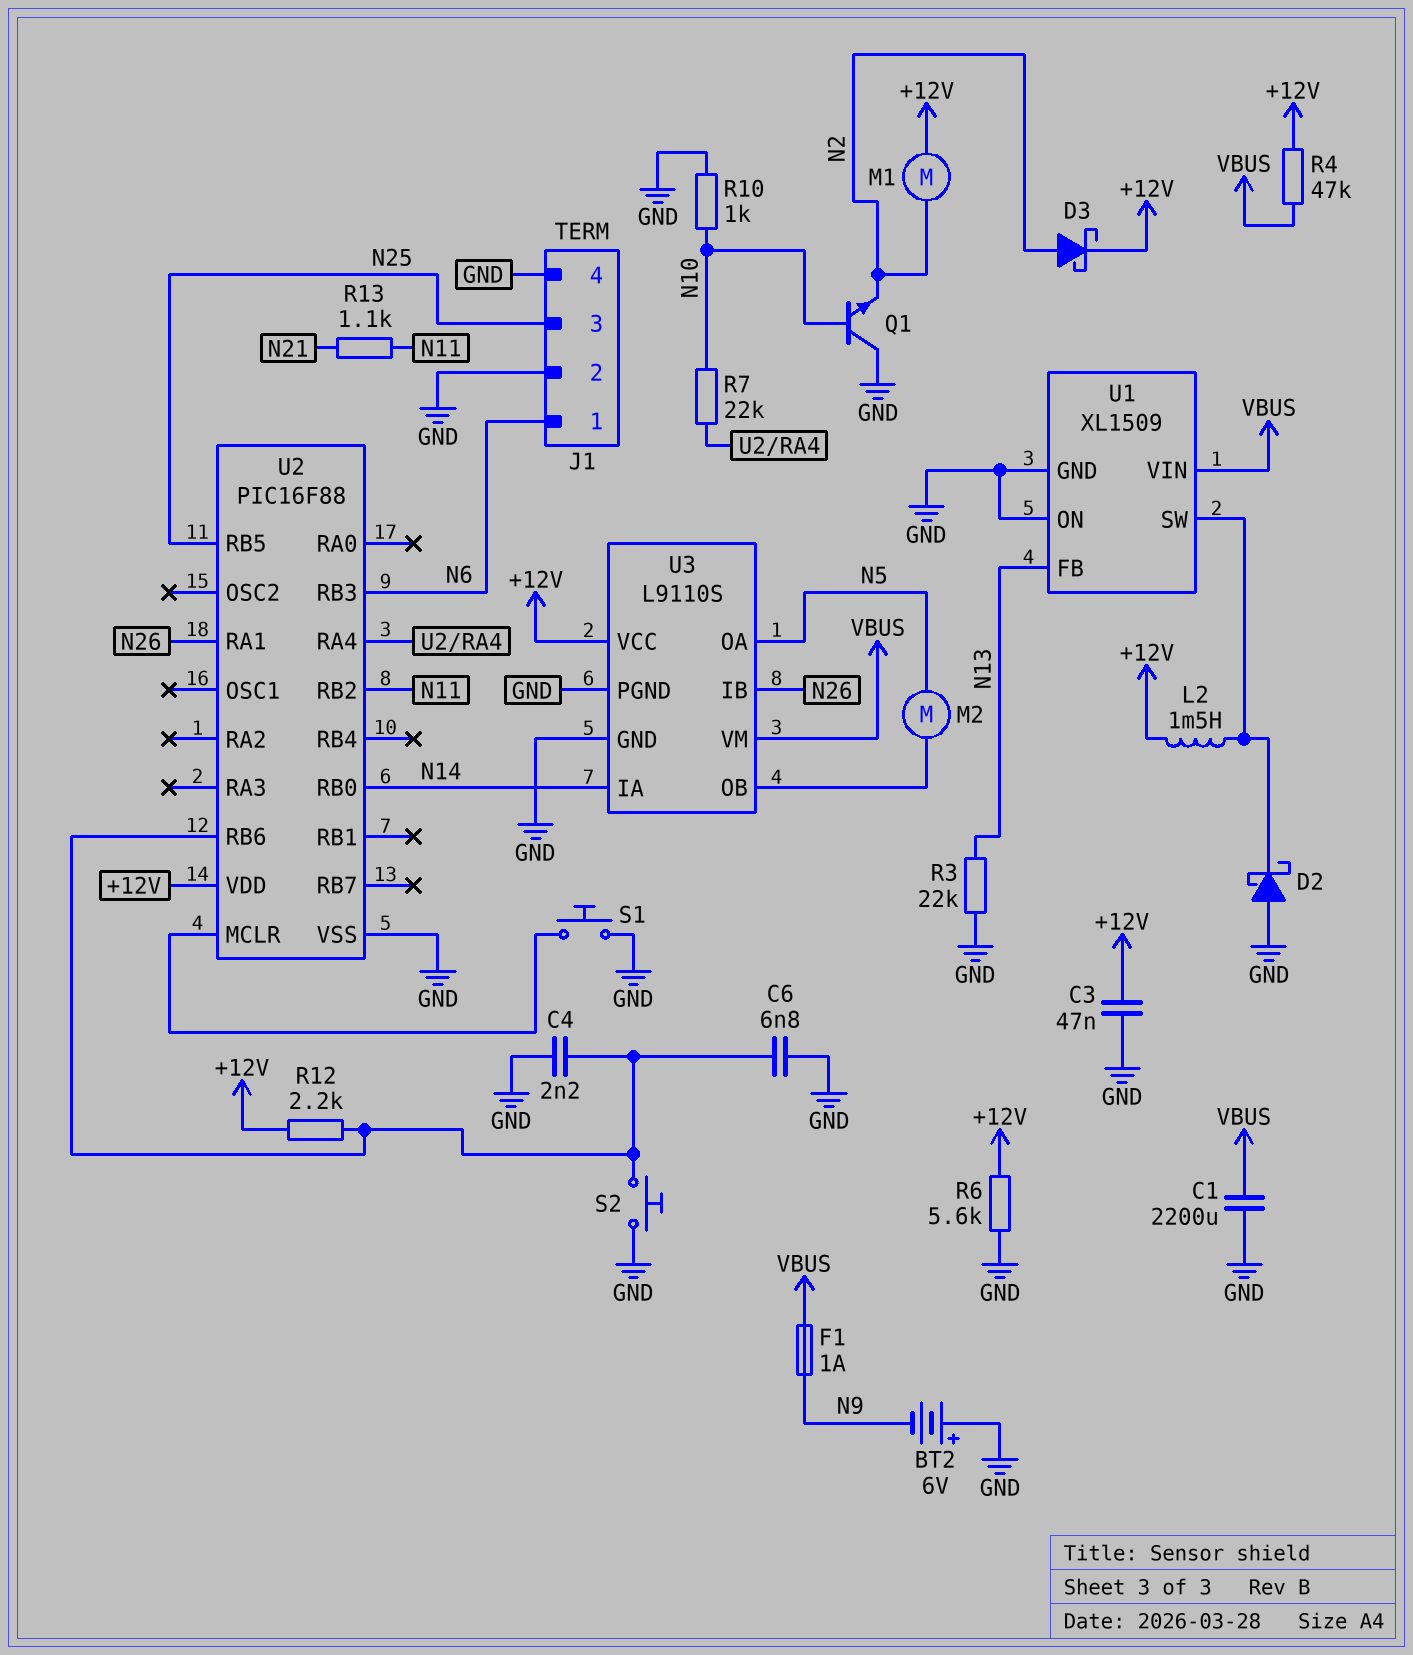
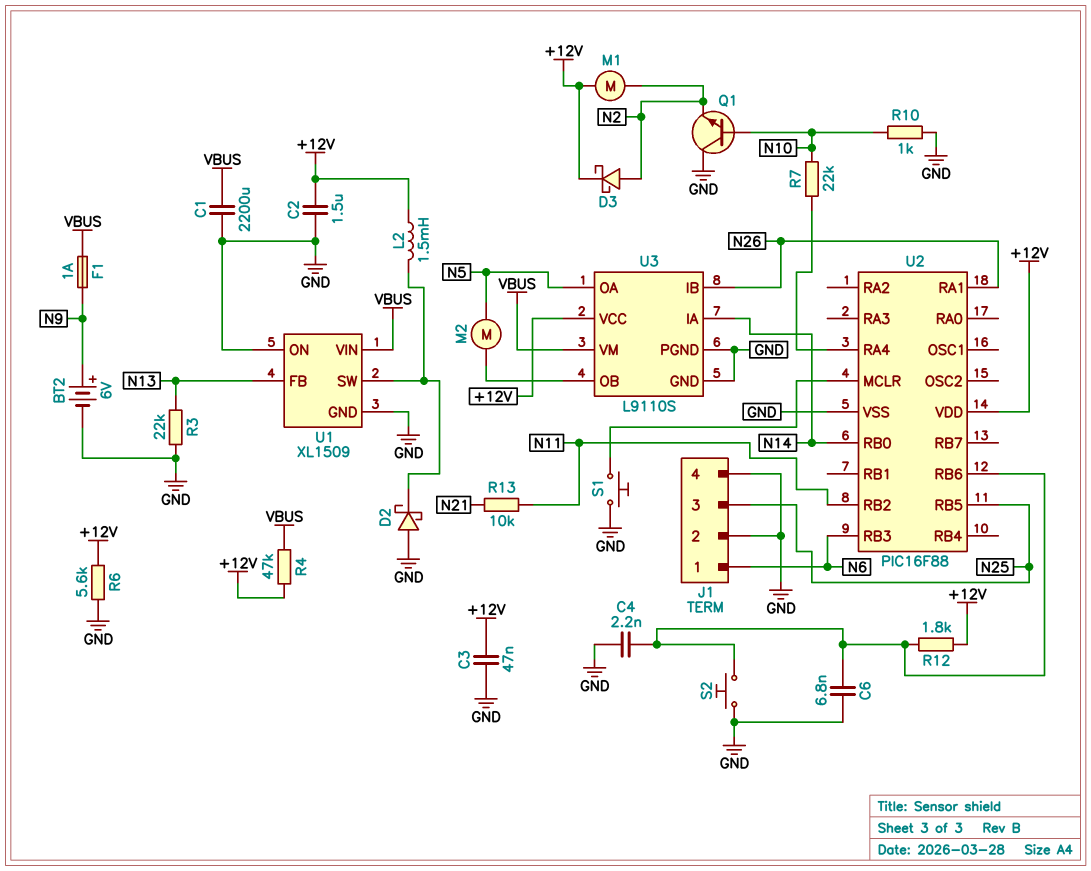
BT2: 6V (plus GND, minus N9) -> 6V (plus N9, minus GND)
C2: none -> 1.5uF (+12V, GND)
R12: 2.2k (+12V, U2/RB6) -> 1.8k (+12V, U2/RB6)
R13: 1.1k (N11, N21) -> 10k (N11, N21)

